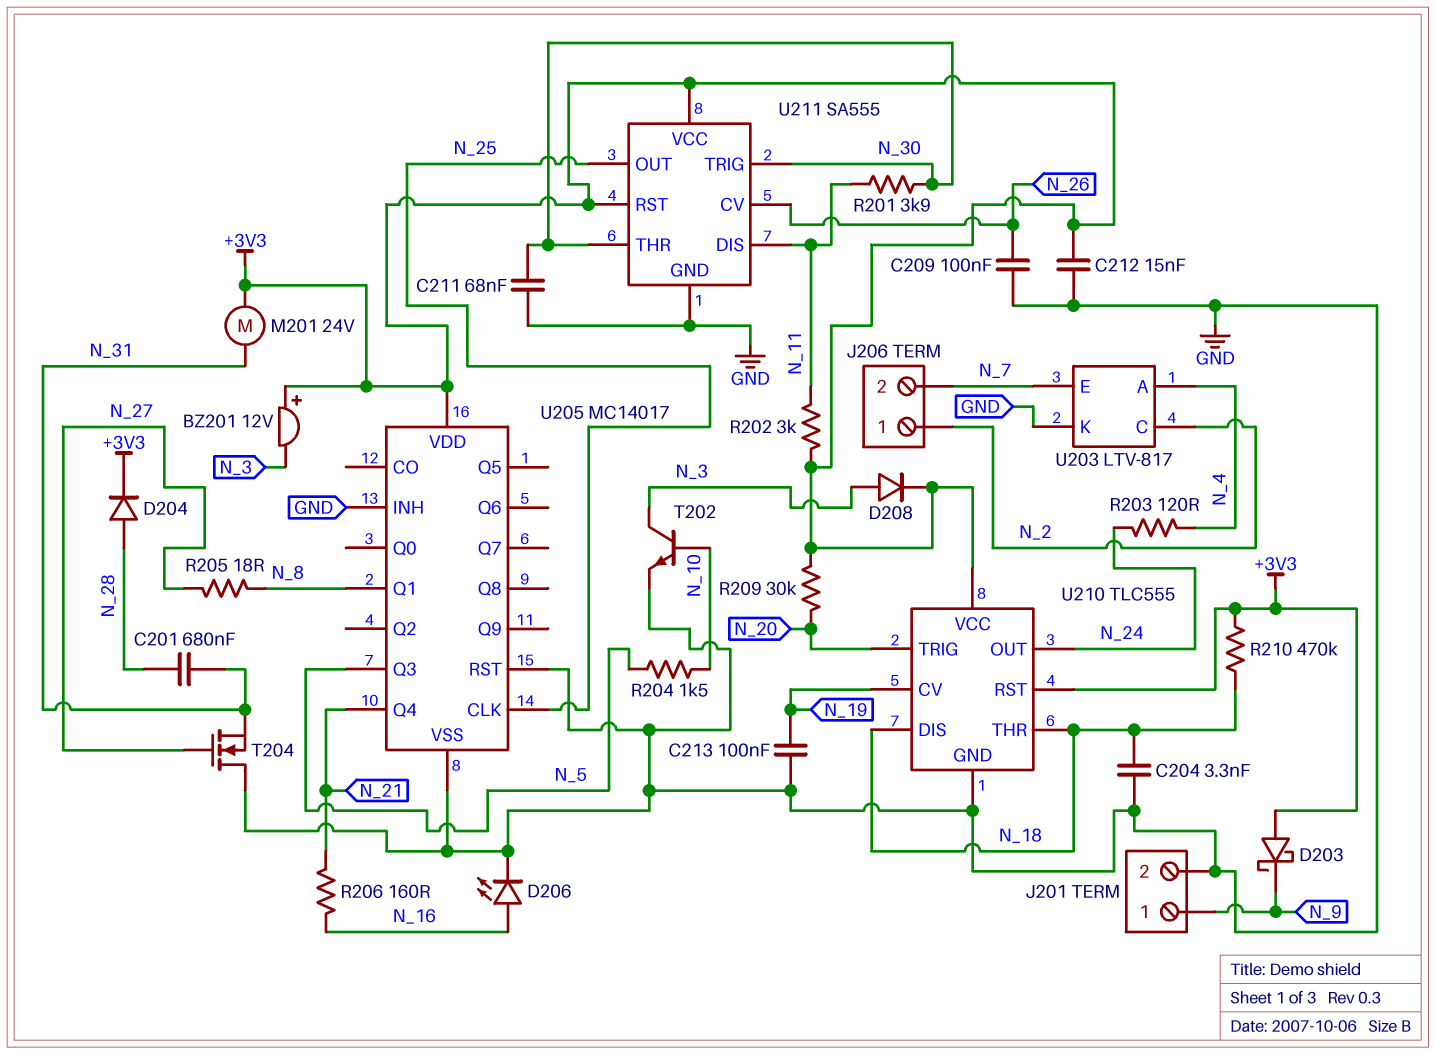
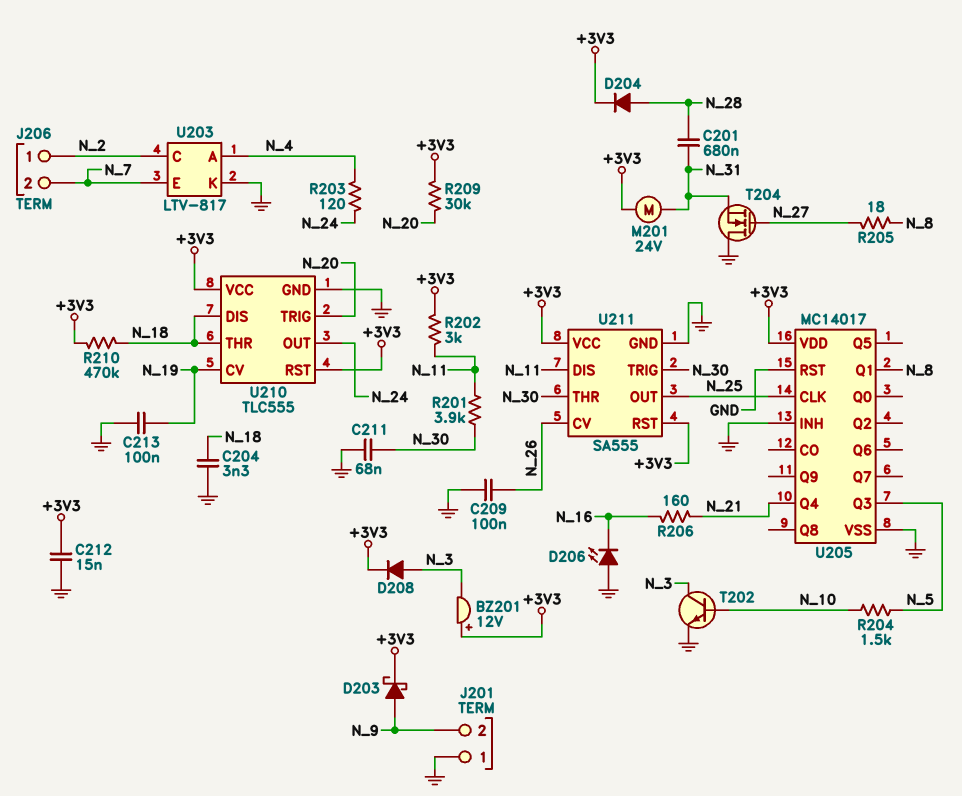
D203: schottky (A +3V3, K N_9) -> schottky (A N_9, K +3V3)
D206: LED (A N_16, K GND) -> LED (A GND, K N_16)
J201 pin 1: N_9 -> GND
J201 pin 2: GND -> N_9

